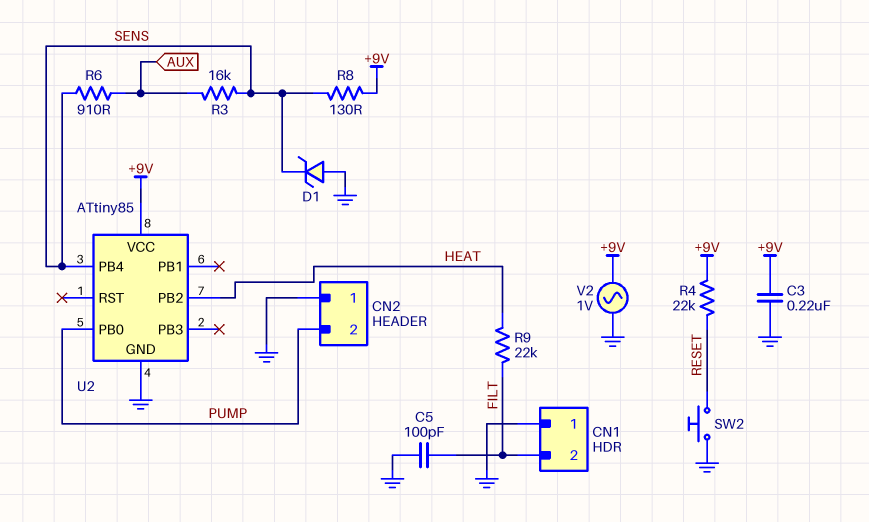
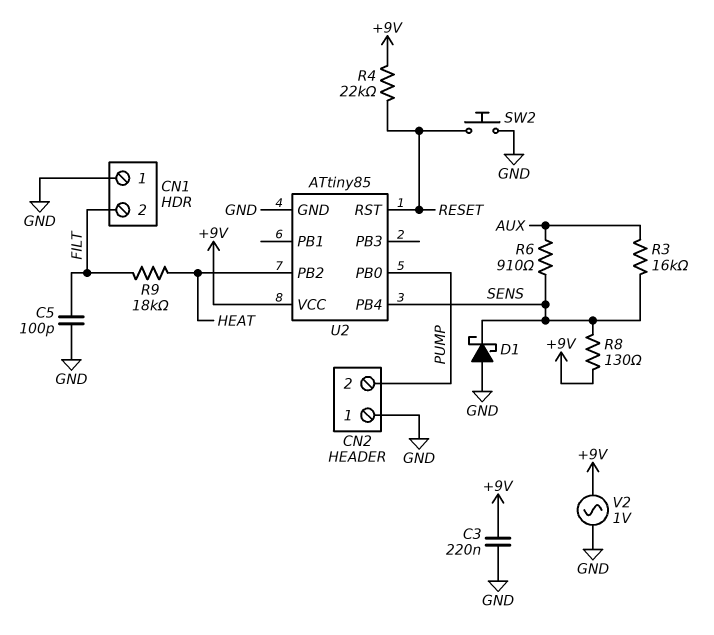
D1: zener (A GND, K SENS) -> schottky (A GND, K SENS)
R9: 22k (FILT, HEAT) -> 18k (FILT, HEAT)
U2 pin RST: none -> RESET

